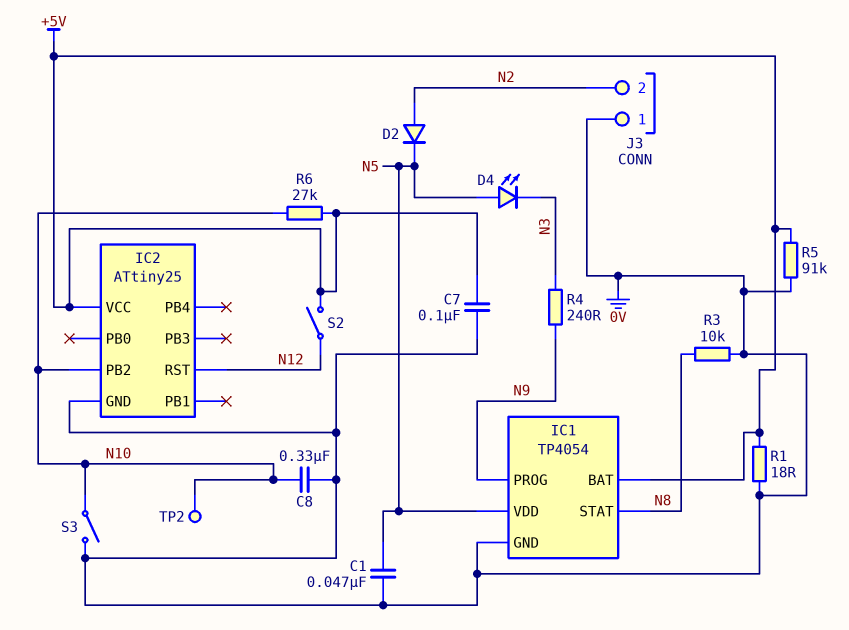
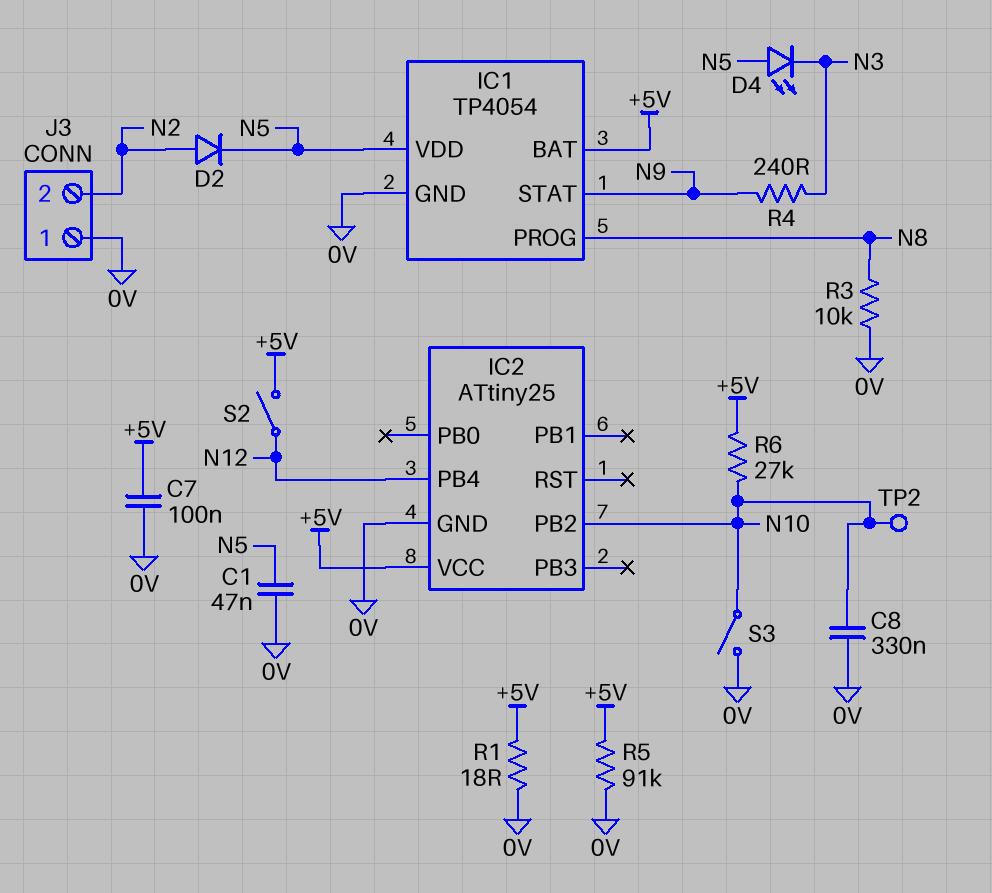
IC1 pin PROG: N9 -> N8
IC1 pin STAT: N8 -> N9
IC2 pin PB4: none -> N12
IC2 pin RST: N12 -> none

